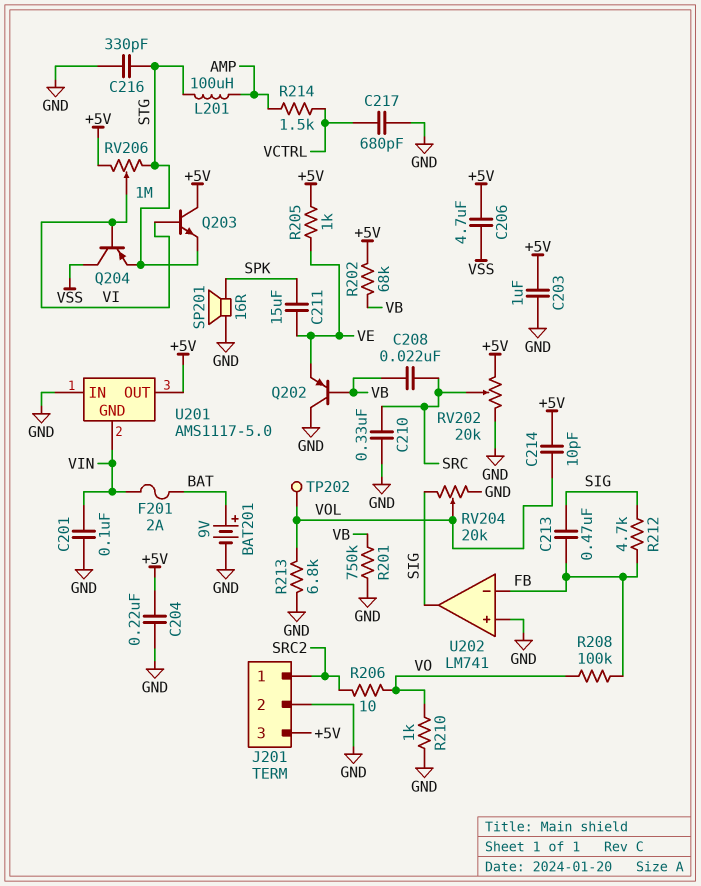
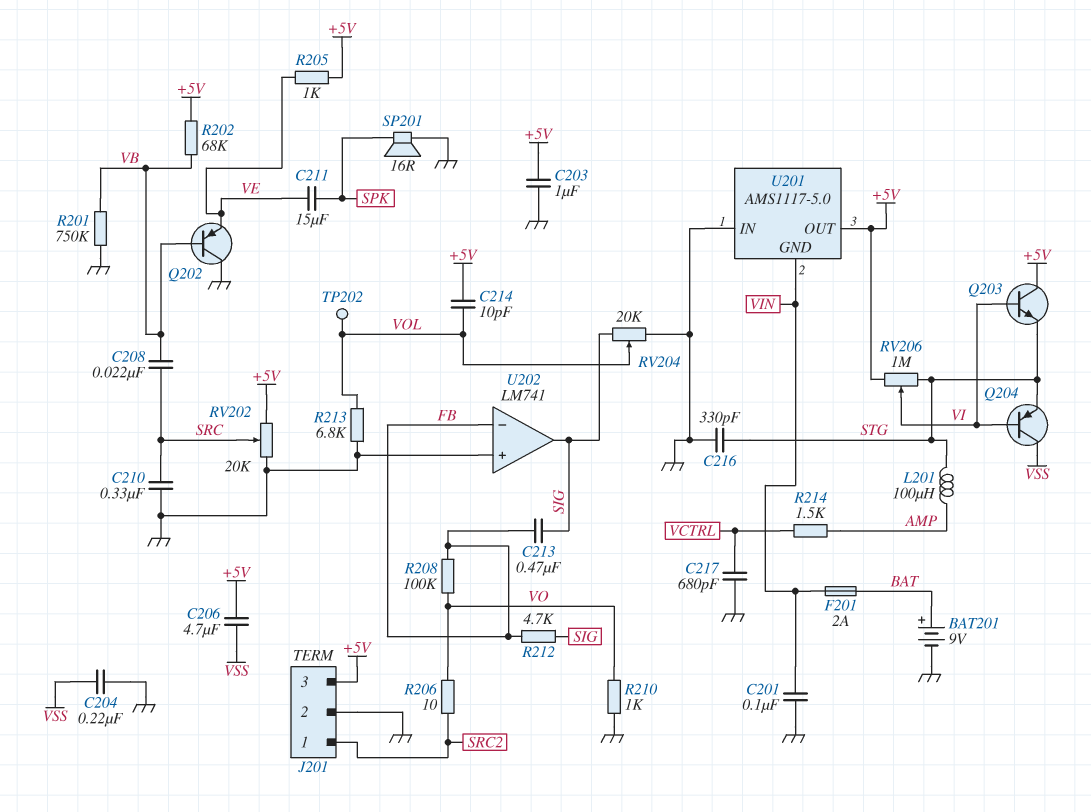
C204: 220nF (+5V, GND) -> 220nF (GND, VSS)

